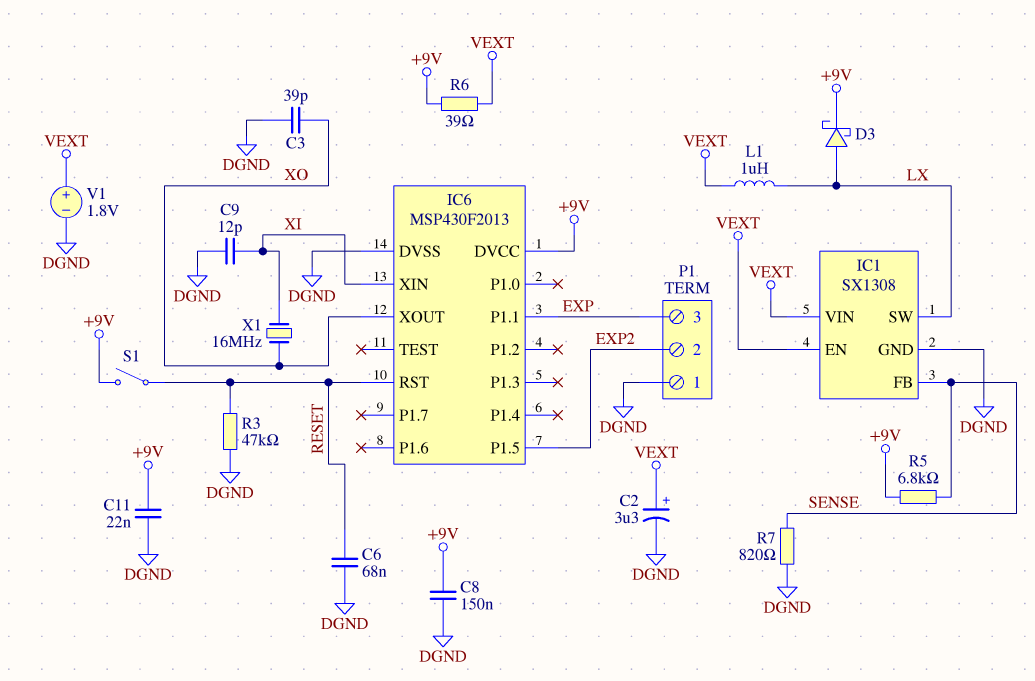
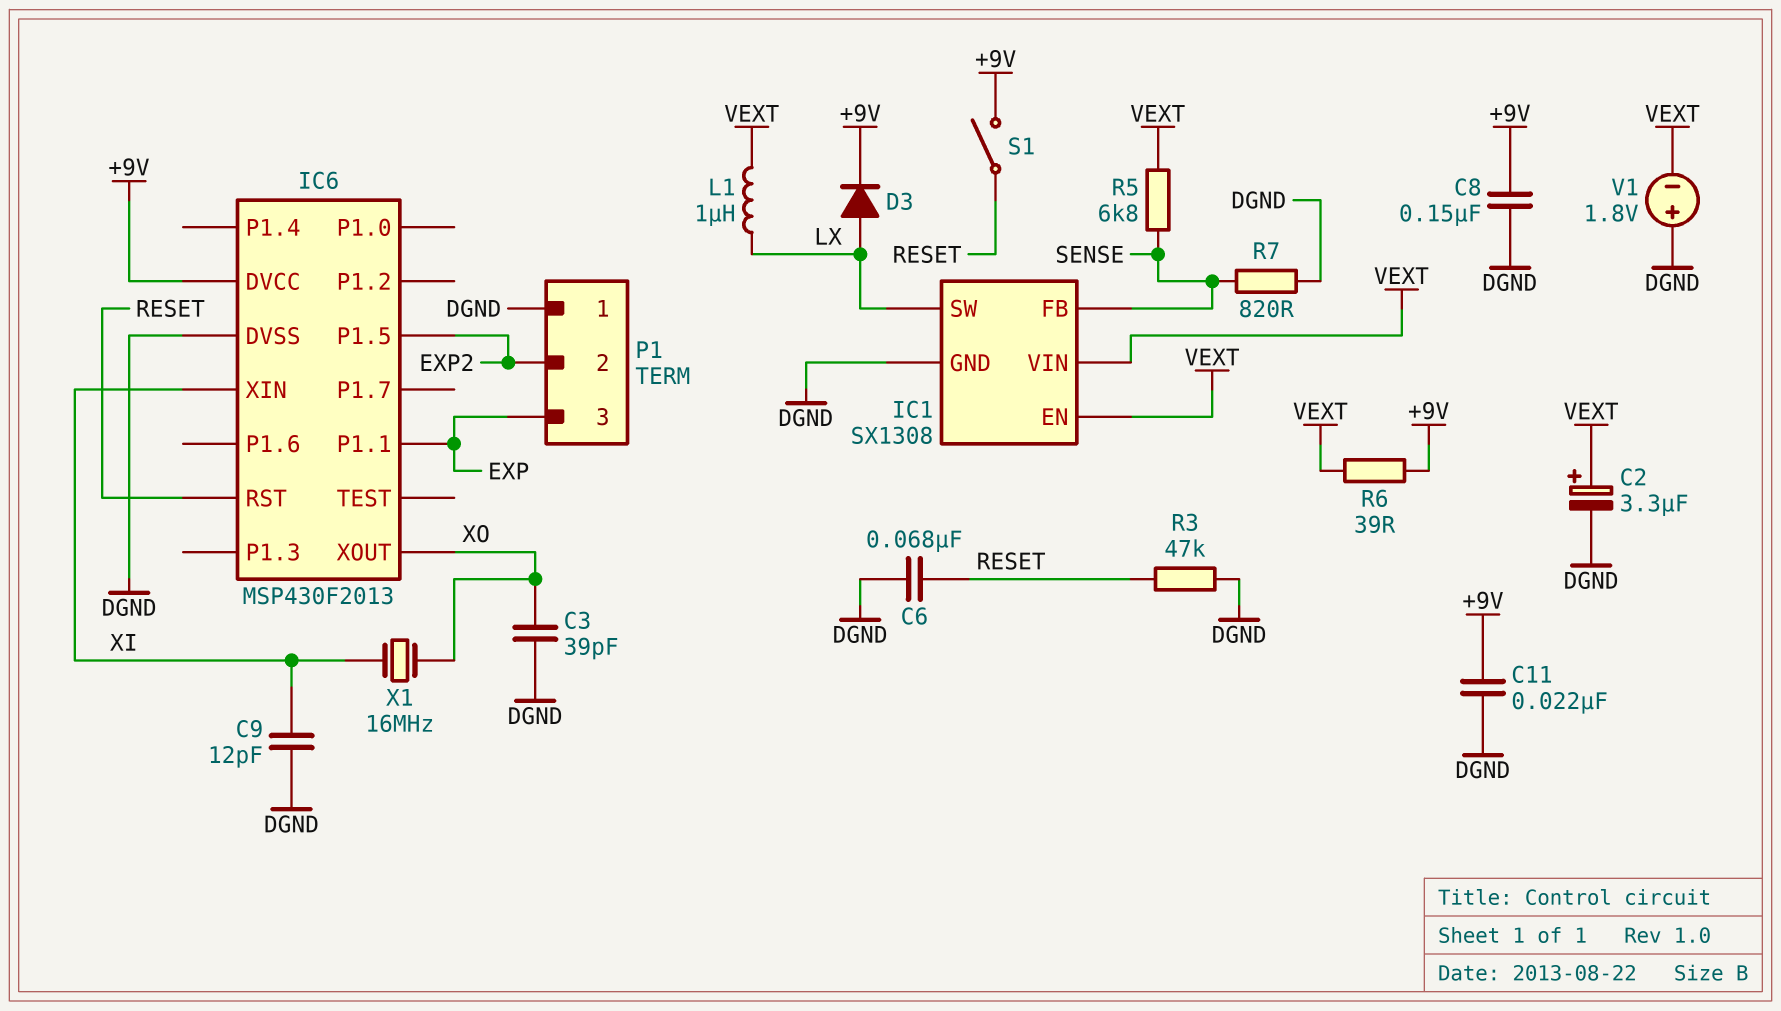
D3: schottky (A LX, K +9V) -> diode (A LX, K +9V)
R5: 6.8k (+9V, SENSE) -> 6.8k (SENSE, VEXT)
V1: 1.8V (plus VEXT, minus DGND) -> 1.8V (plus DGND, minus VEXT)

